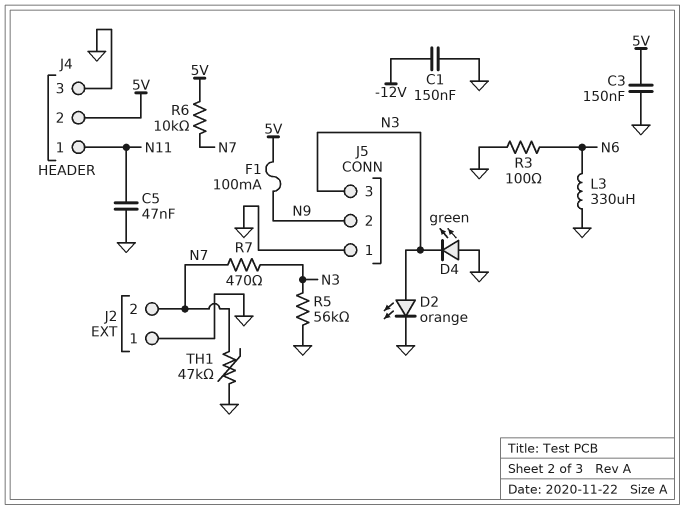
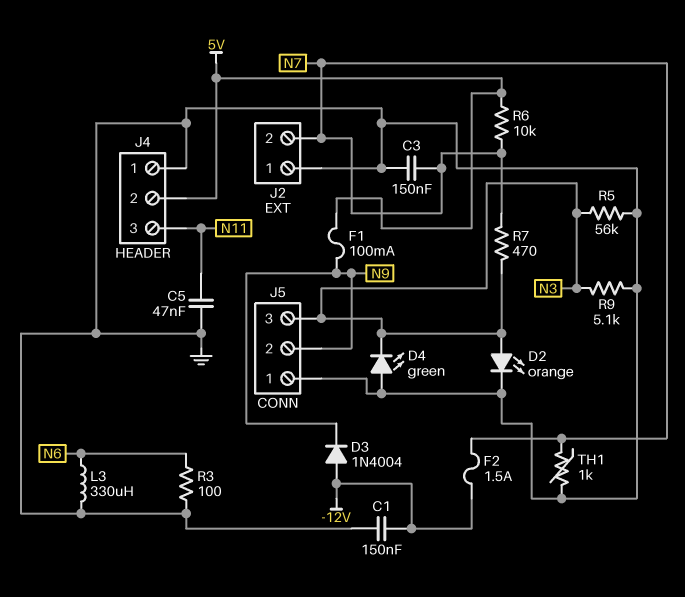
C3: 150nF (5V, GND) -> 150nF (GND, N7)
D3: none -> diode 1N4004 (A -12V, K N9)
F2: none -> 1.5A (-12V, N7)
J4 pin 1: N11 -> GND
J4 pin 3: GND -> N11
R9: none -> 5.1k (GND, N3)
TH1: 47k (GND, N7) -> 1k (GND, N7)

